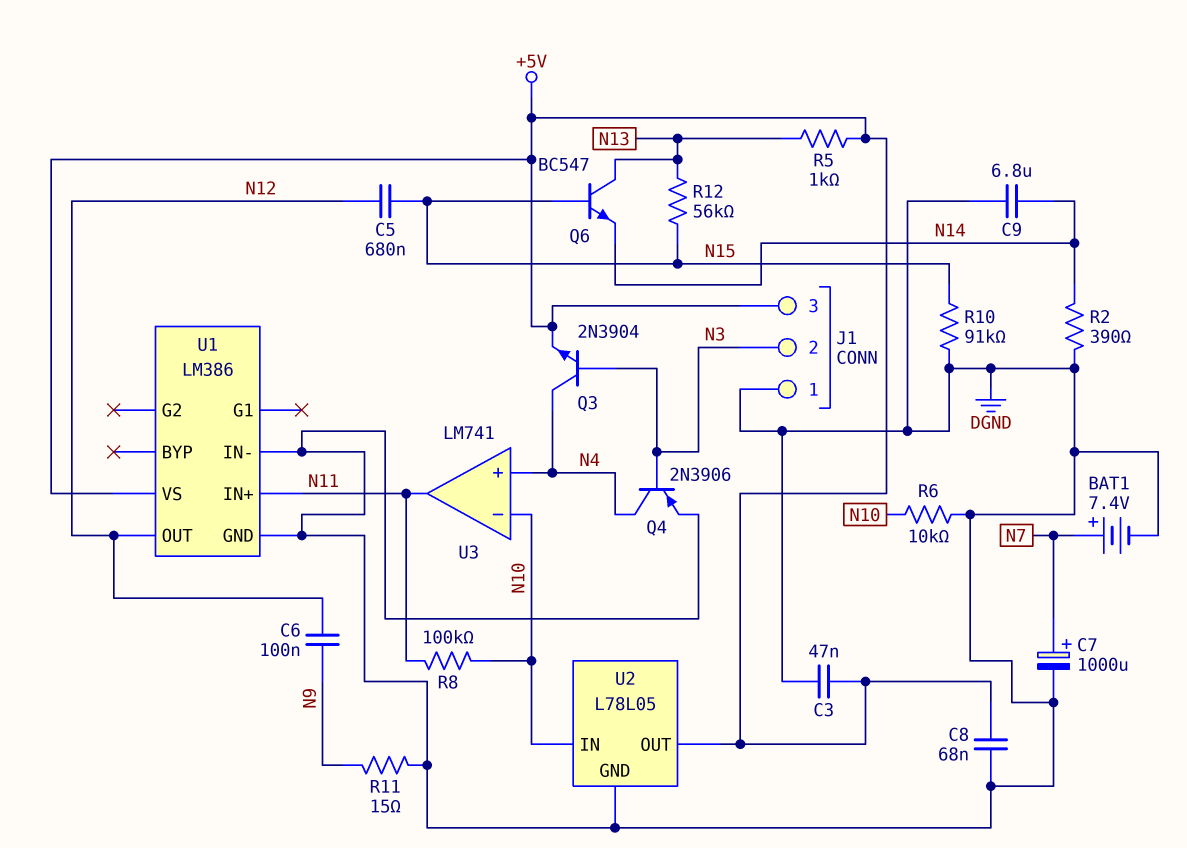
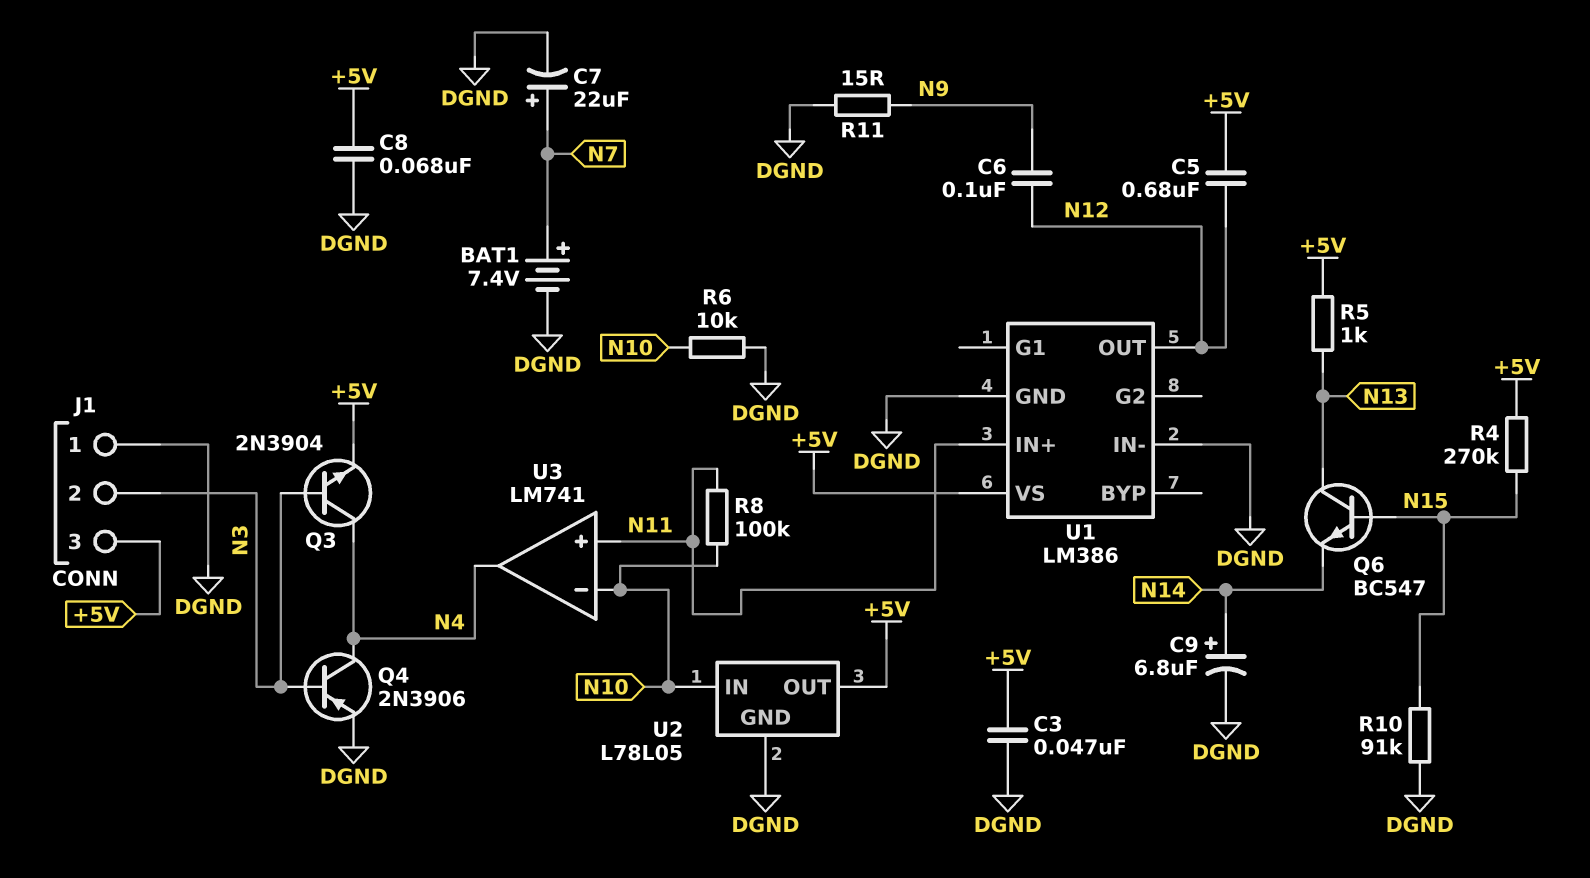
C5: 680nF (N12, N15) -> 680nF (+5V, N12)
C7: 1000uF (plus N7, minus DGND) -> 22uF (plus N7, minus DGND)
C9: 6.8uF (DGND, N14) -> 6.8uF (plus N14, minus DGND)
R2: 390 (DGND, N14) -> none
R4: none -> 270k (+5V, N15)
R12: 56k (N13, N15) -> none
U3 pin in+: N4 -> N11
U3 pin out: N11 -> N4

